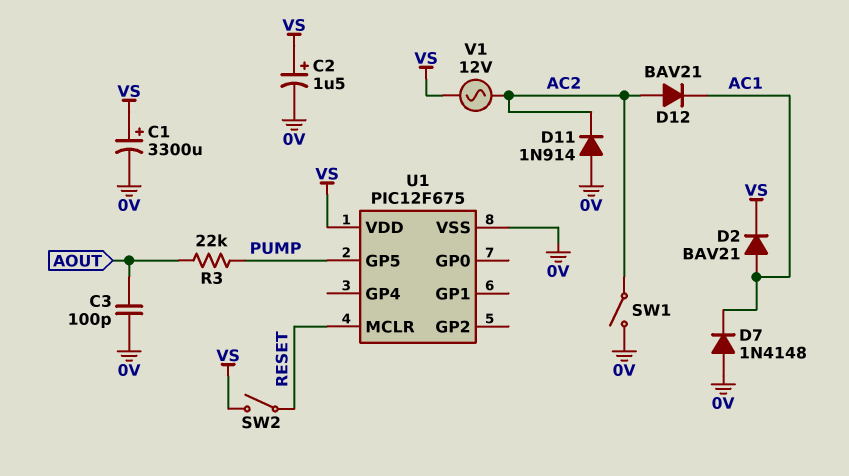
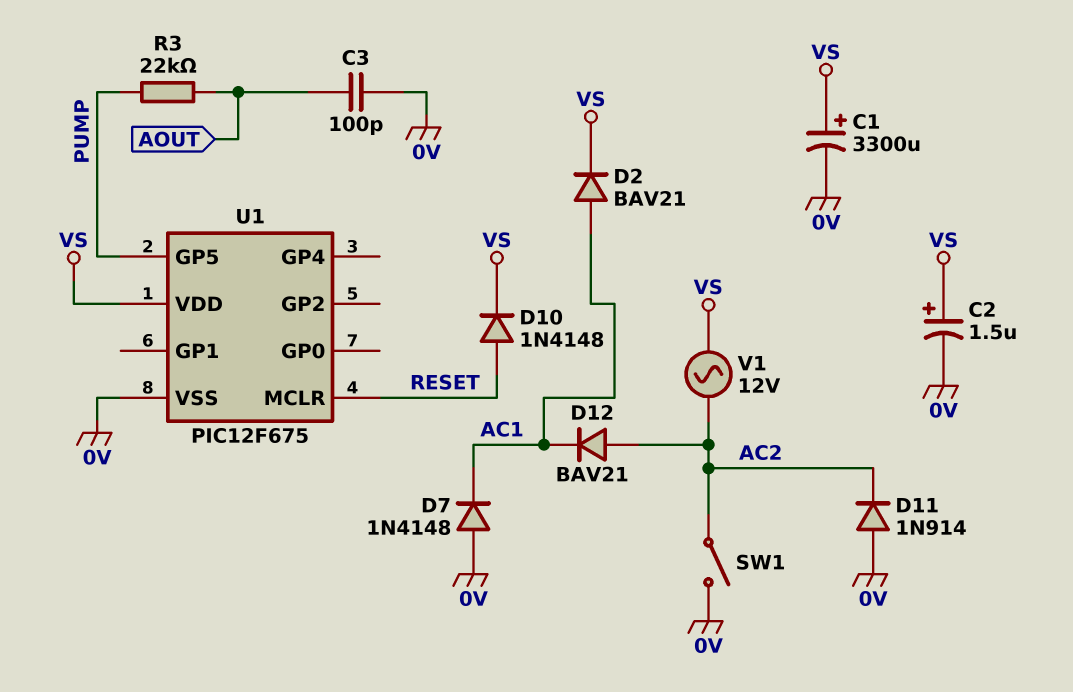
D10: none -> diode 1N4148 (A RESET, K VS)
SW2: switch (RESET, VS) -> none

